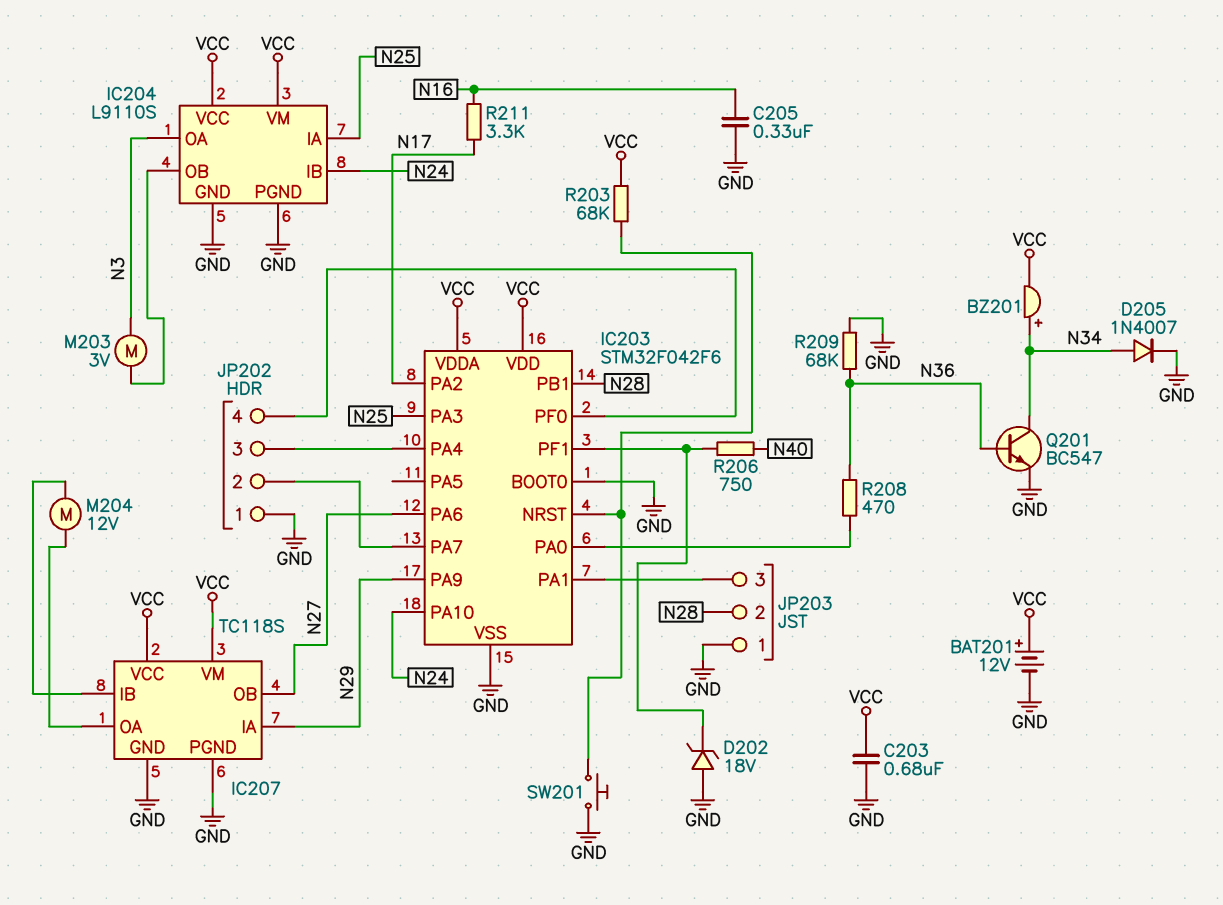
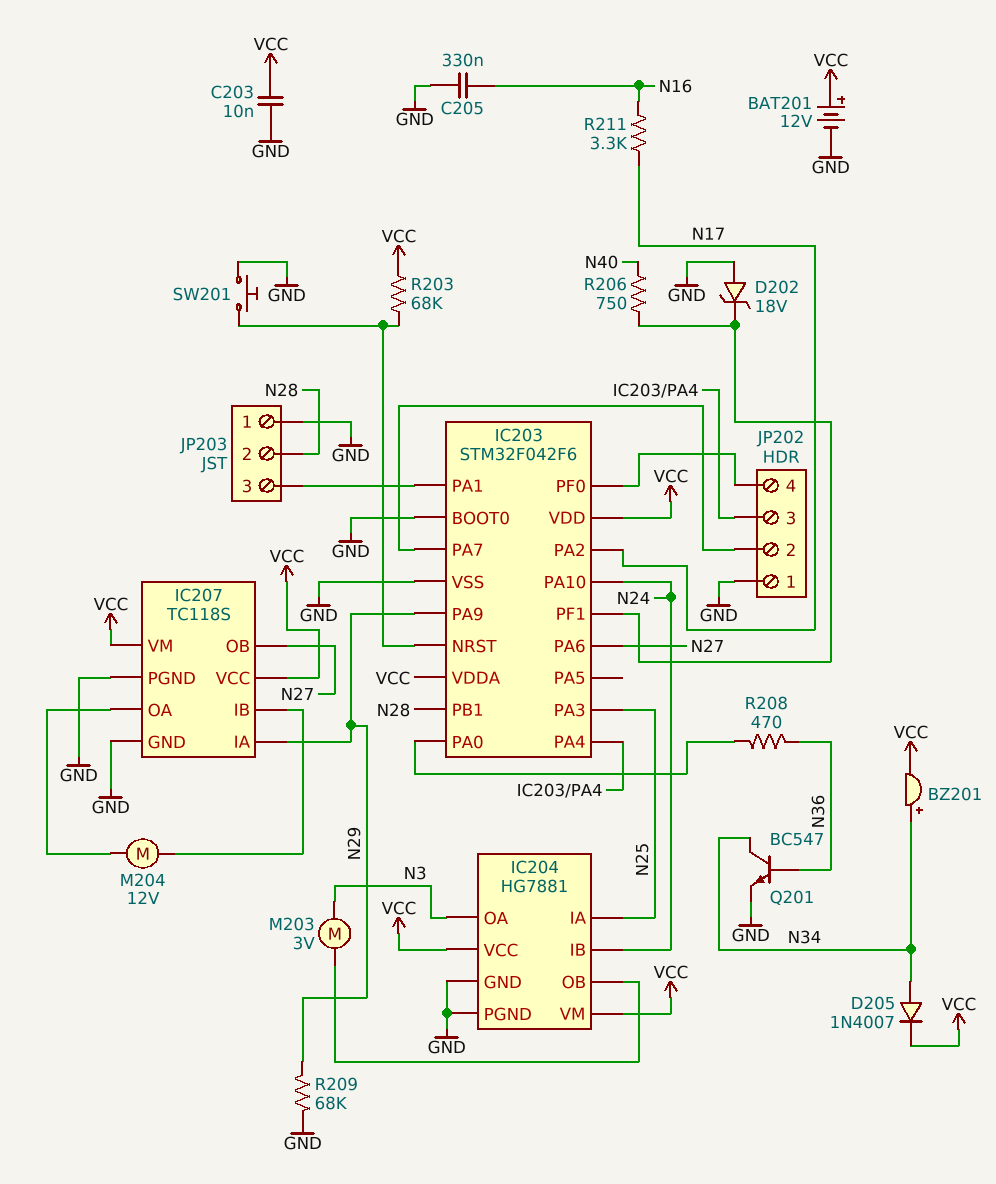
C203: 680nF (GND, VCC) -> 10nF (GND, VCC)
D205: diode 1N4007 (A N34, K GND) -> diode 1N4007 (A N34, K VCC)
IC204: L9110S -> HG7881
R209: 68k (GND, N36) -> 68k (GND, N29)

